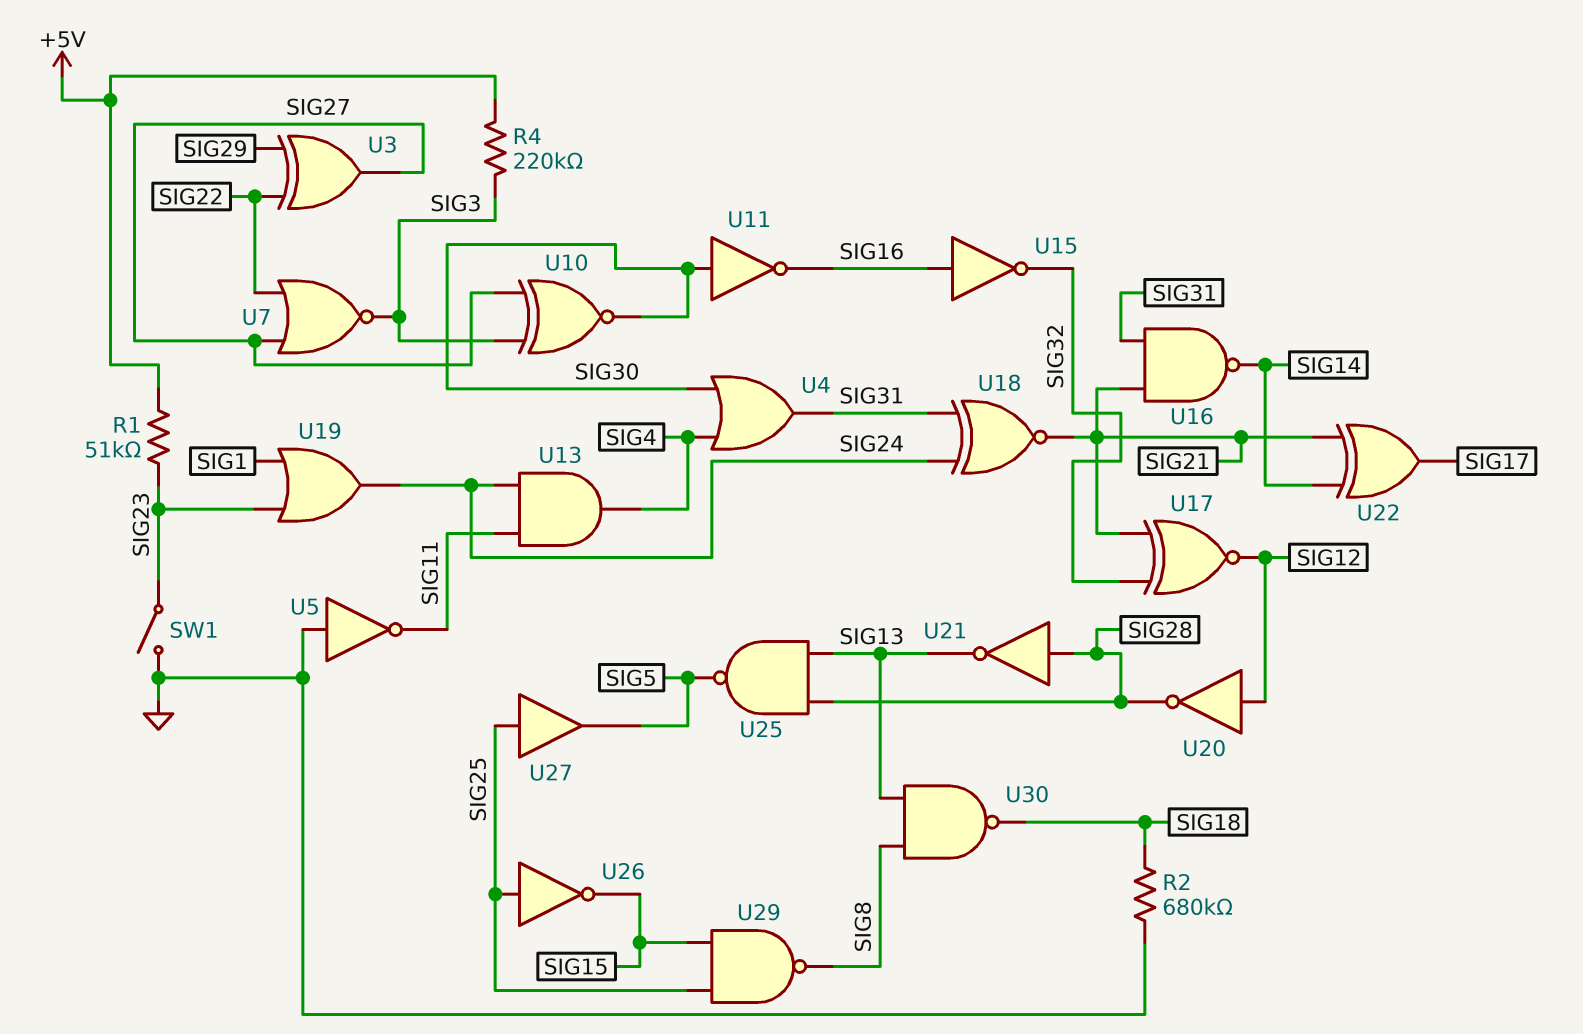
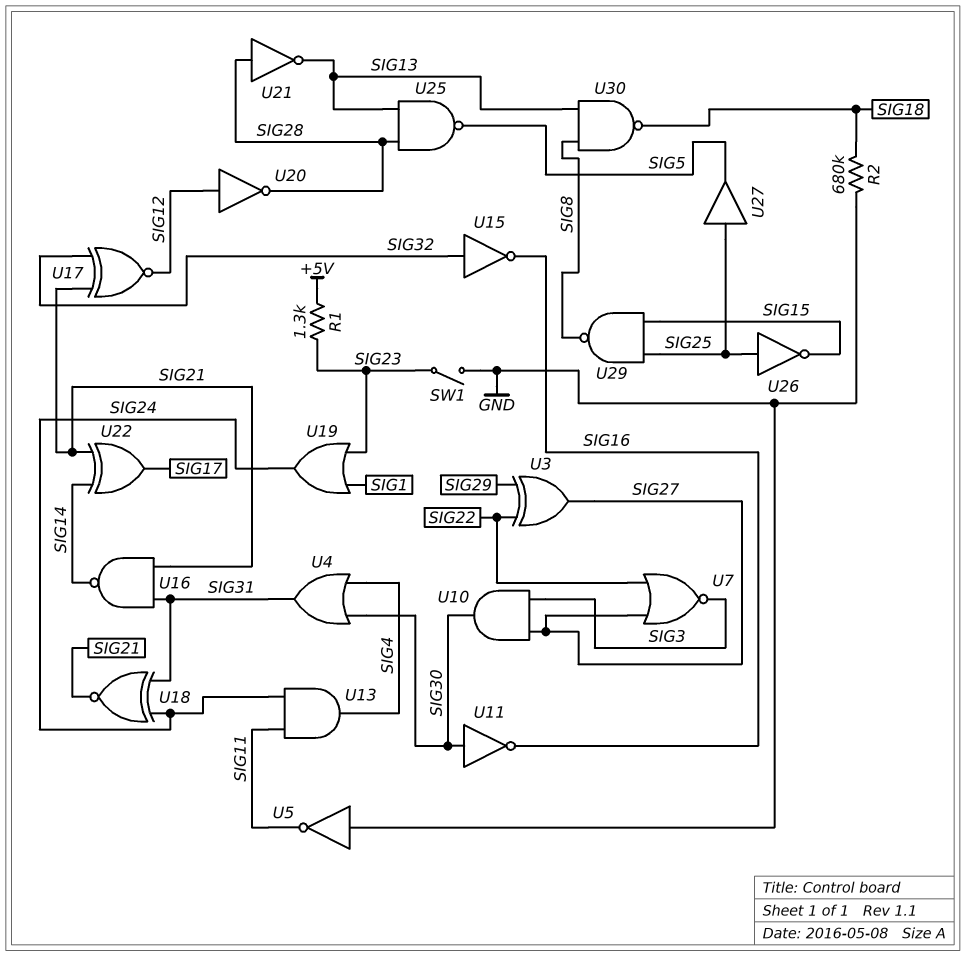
R1: 51k (+5V, SIG23) -> 1.3k (+5V, SIG23)
R4: 220k (+5V, SIG3) -> none
U10: XNOR (in SIG3, in SIG27, out SIG30) -> AND (in SIG3, in SIG27, out SIG30)
U15: NOT (in SIG16, out SIG32) -> NOT (in SIG32, out SIG16)

